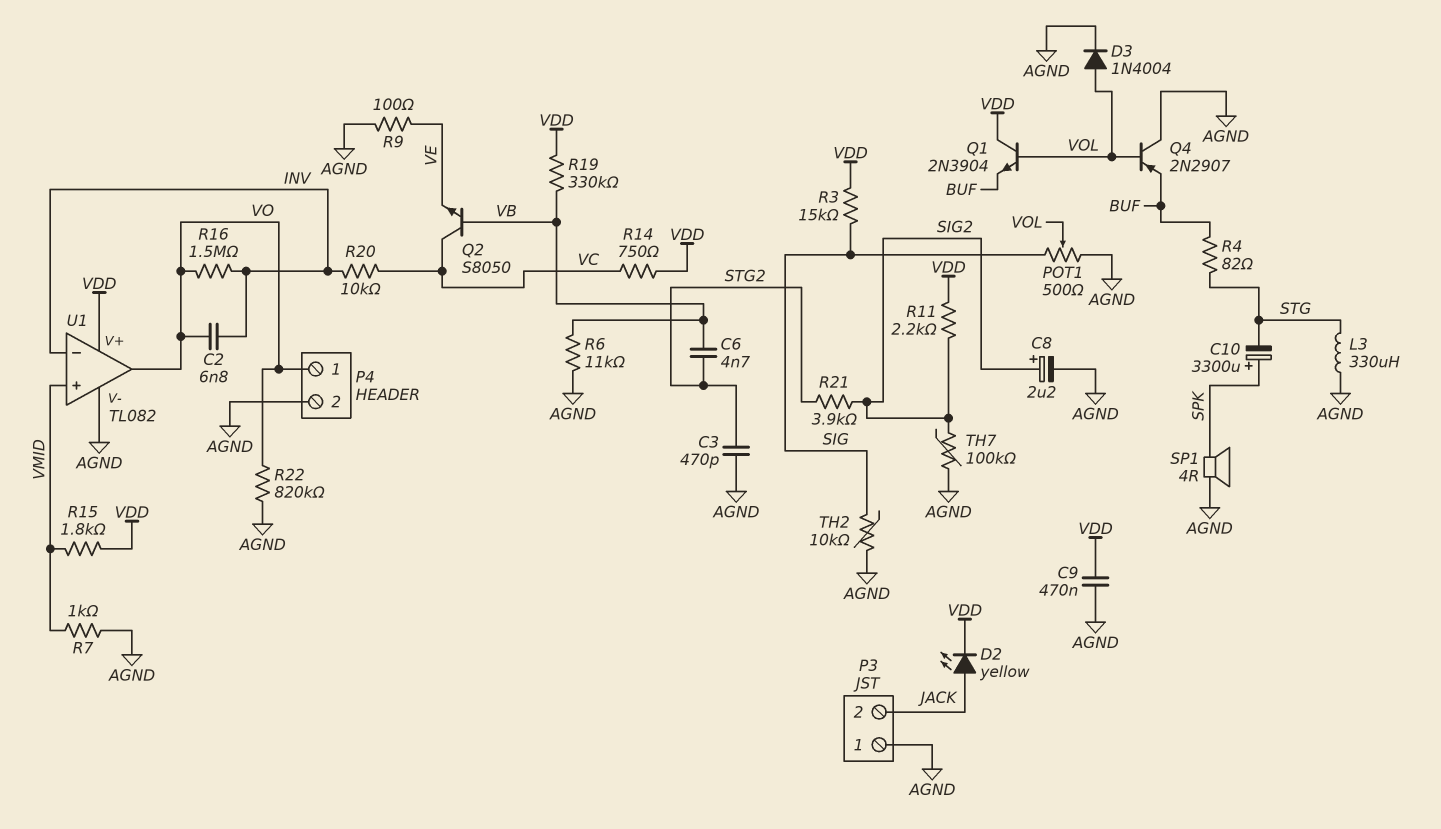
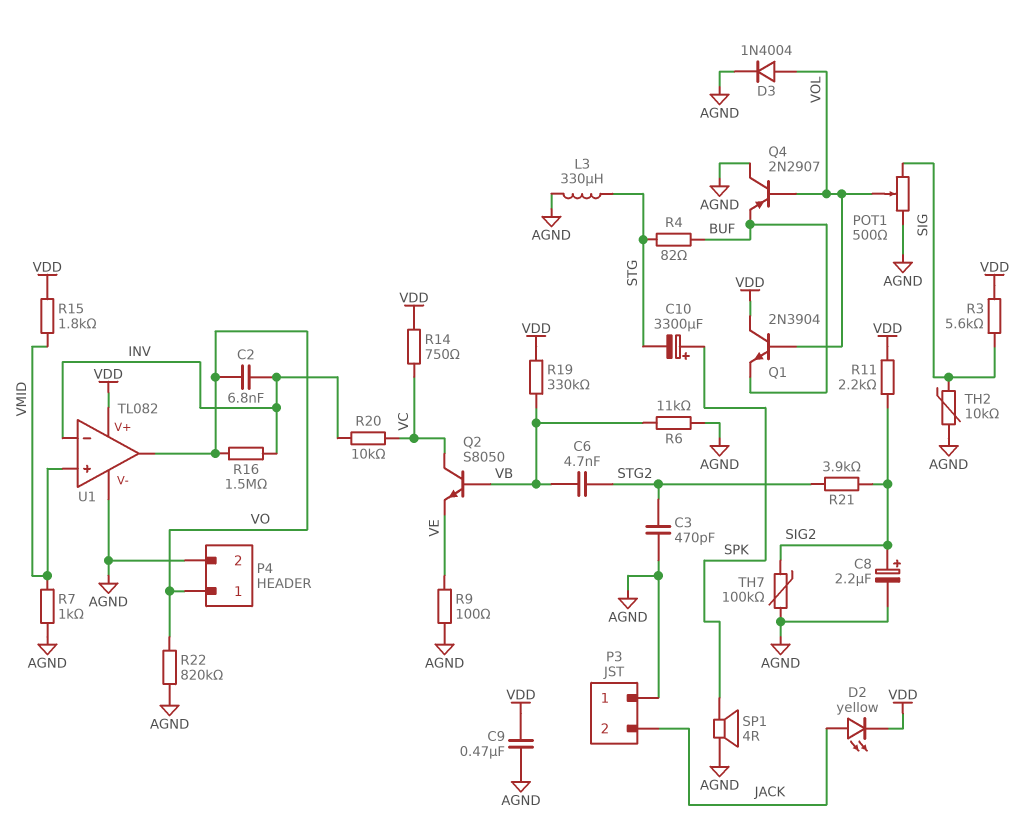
R3: 15k (SIG, VDD) -> 5.6k (SIG, VDD)

